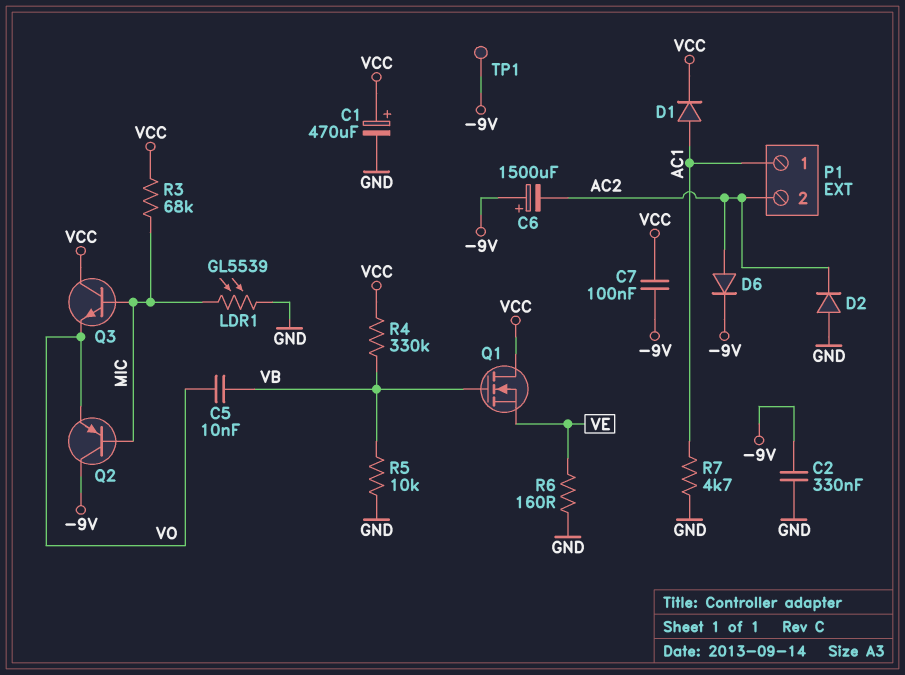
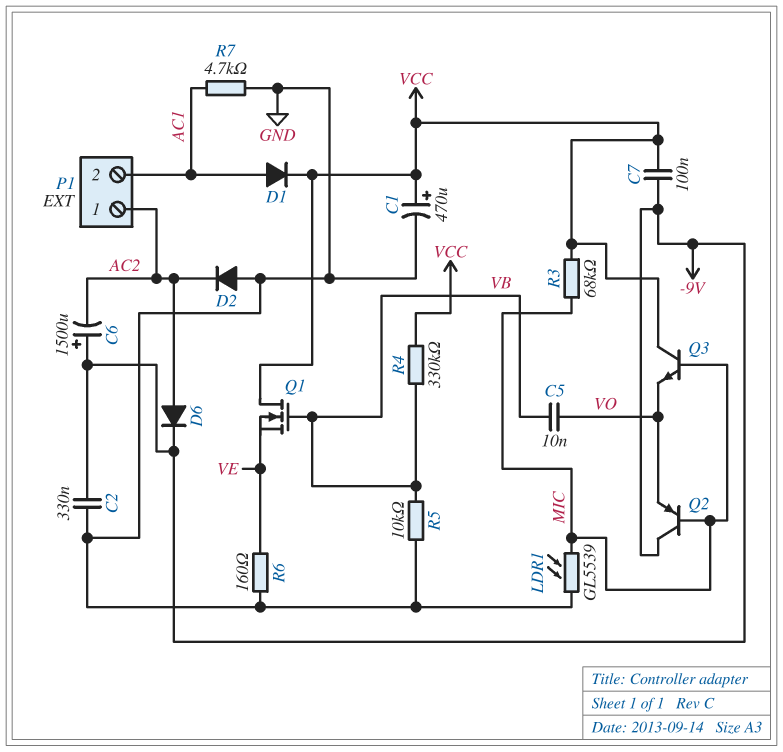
P1 pin 1: AC1 -> AC2
P1 pin 2: AC2 -> AC1
TP1: test point (-9V) -> none

